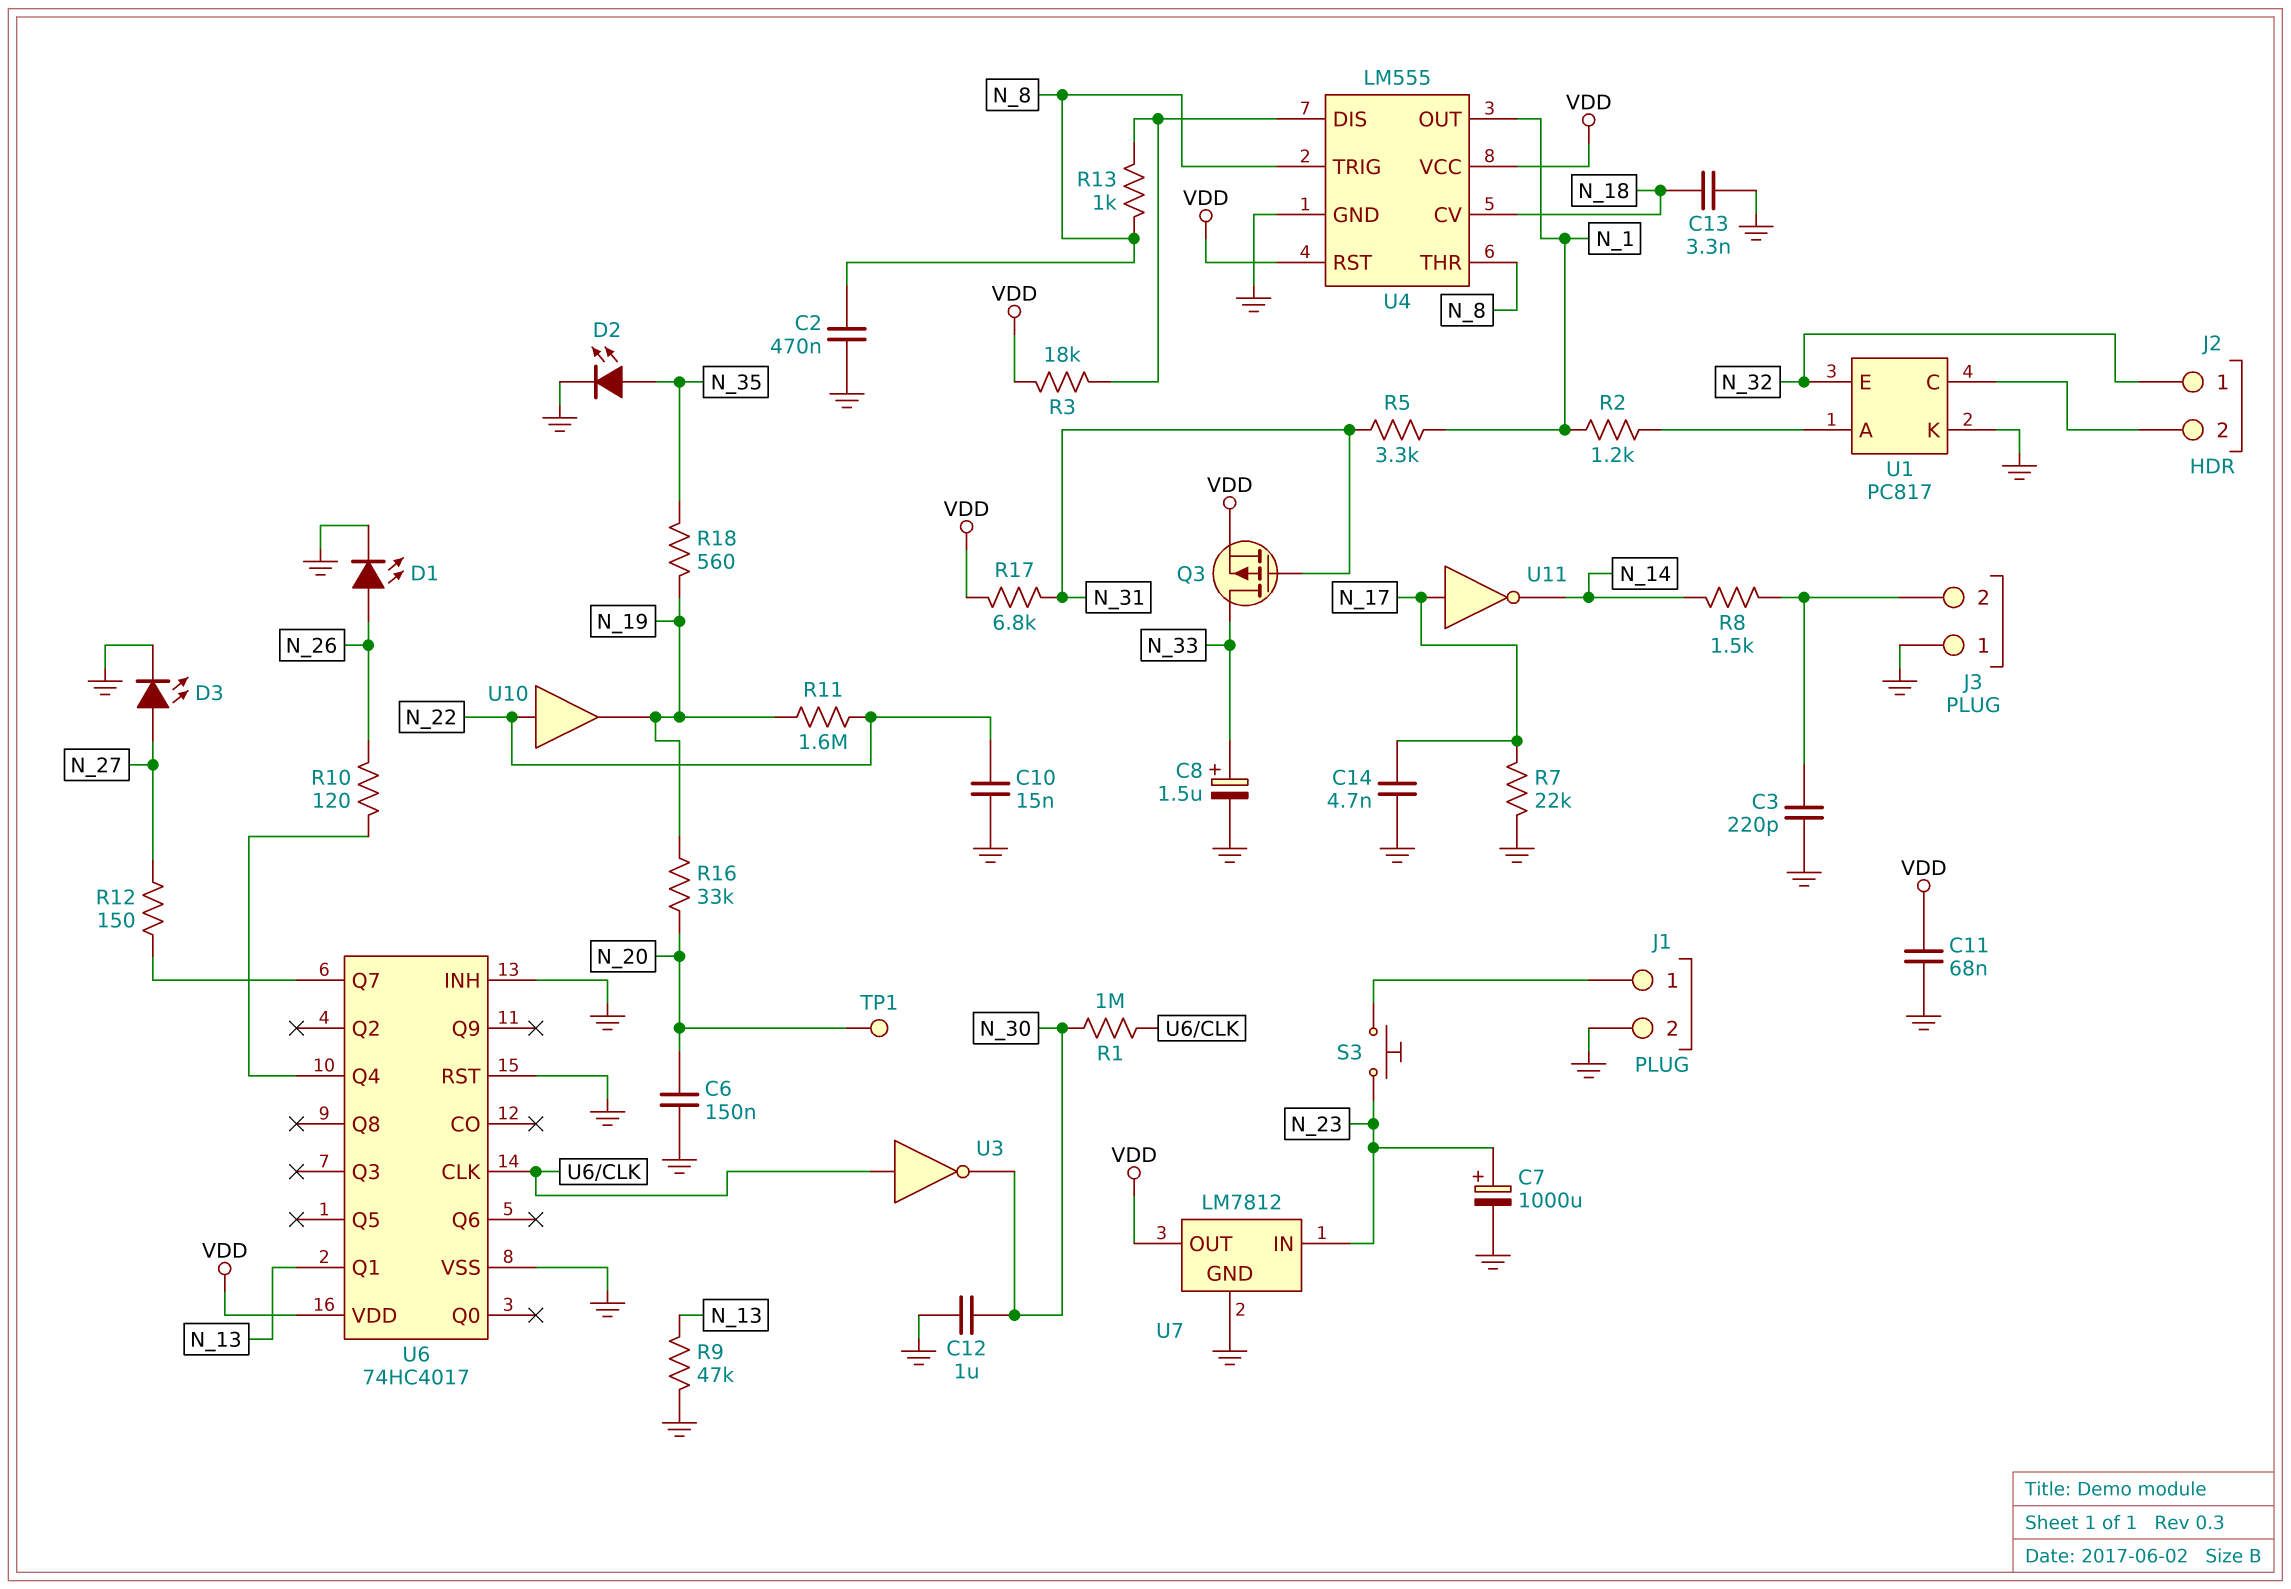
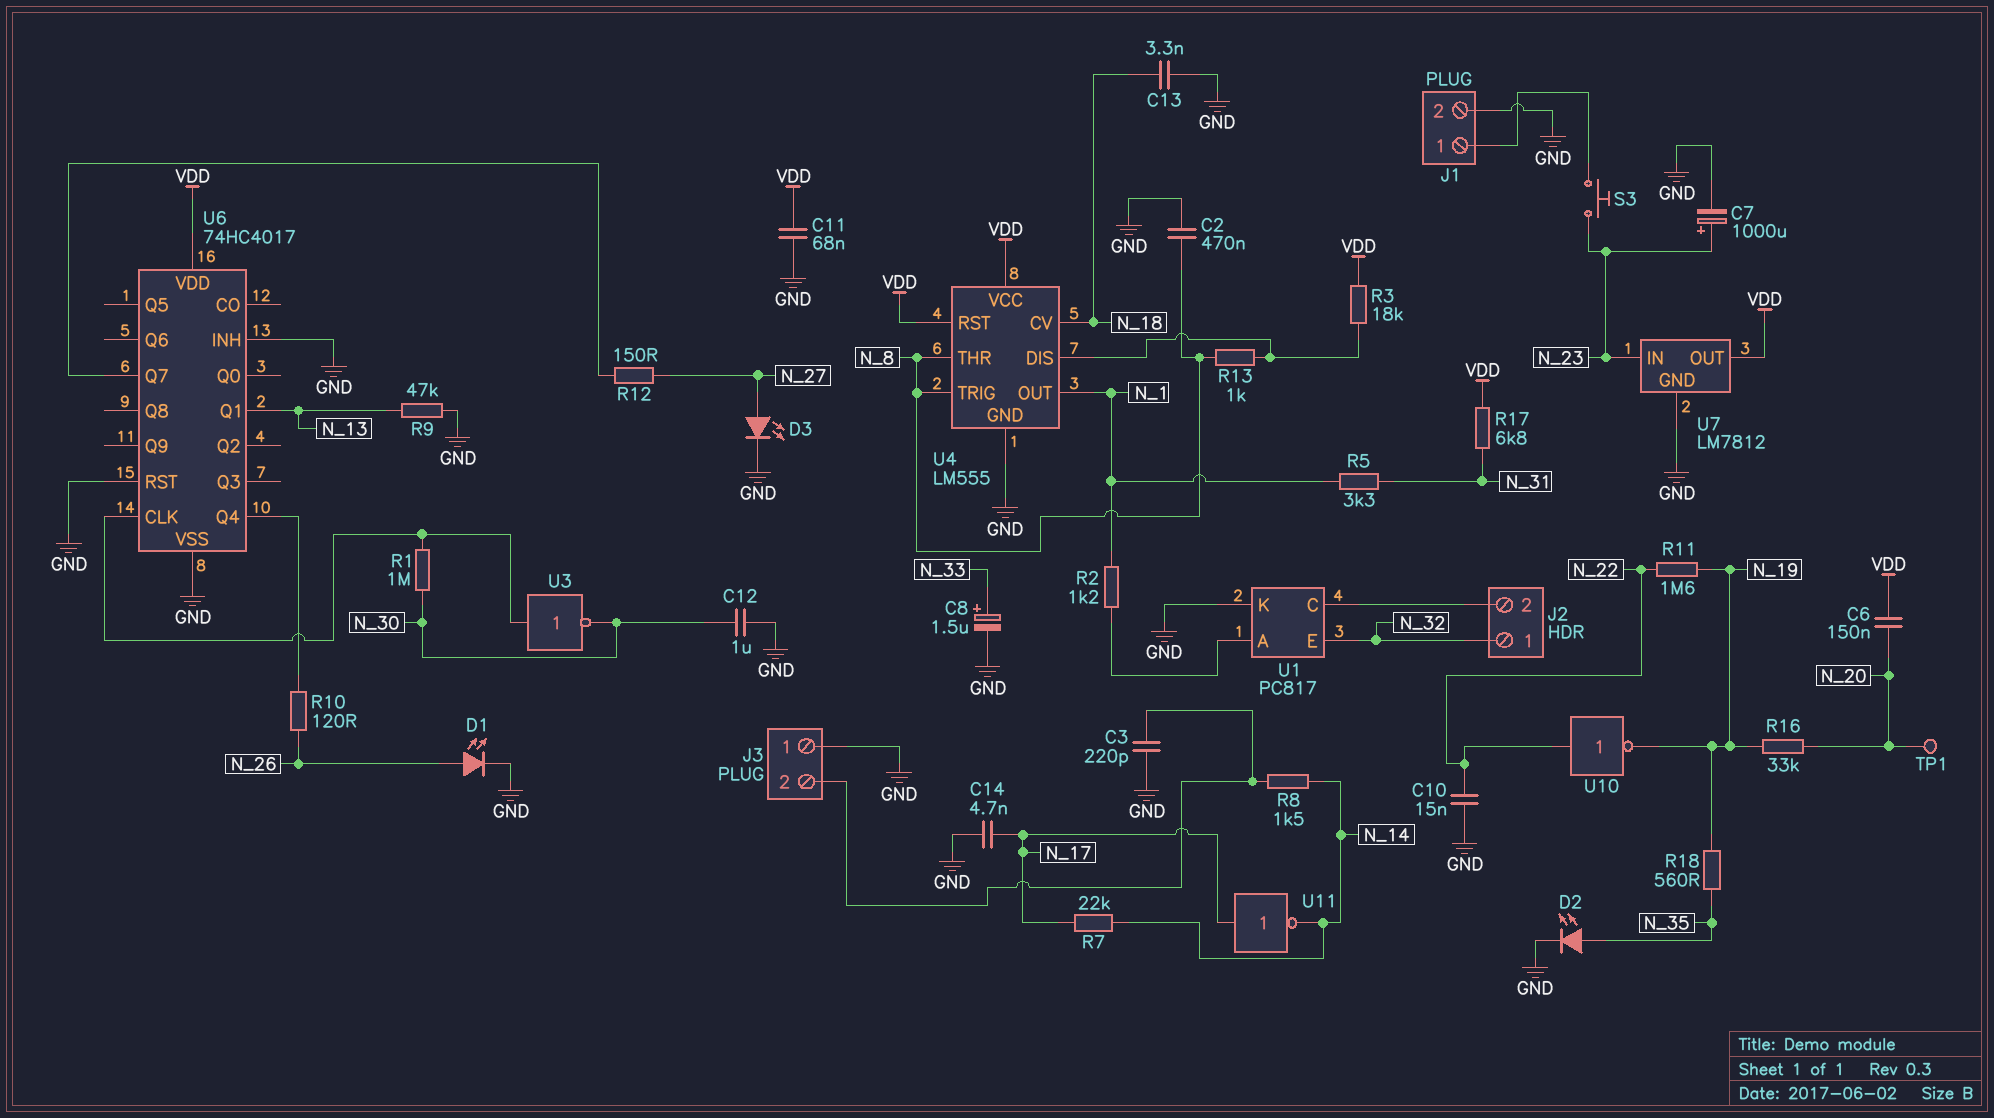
C6: 150nF (GND, N_20) -> 150nF (N_20, VDD)
Q3: PMOS (G N_31, D N_33, S VDD) -> none
R7: 22k (GND, N_17) -> 22k (N_14, N_17)
U10: buffer (in N_22, out N_19) -> NOT (in N_22, out N_19)

